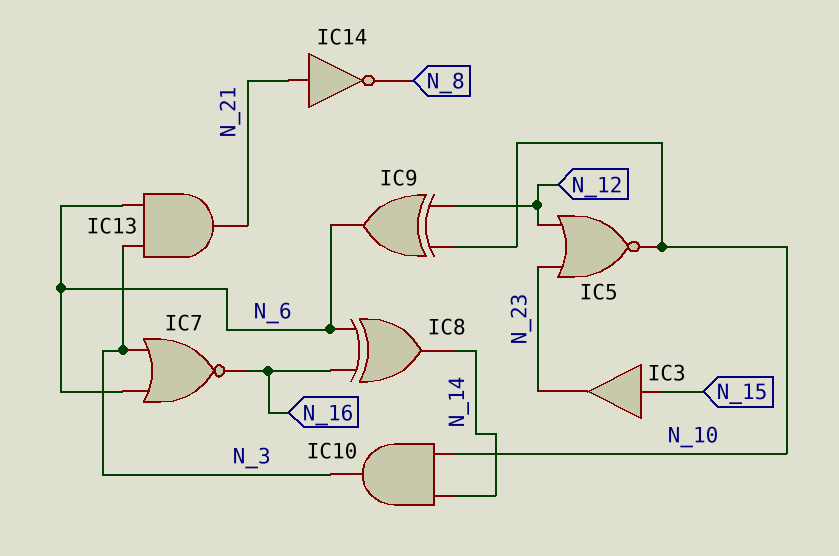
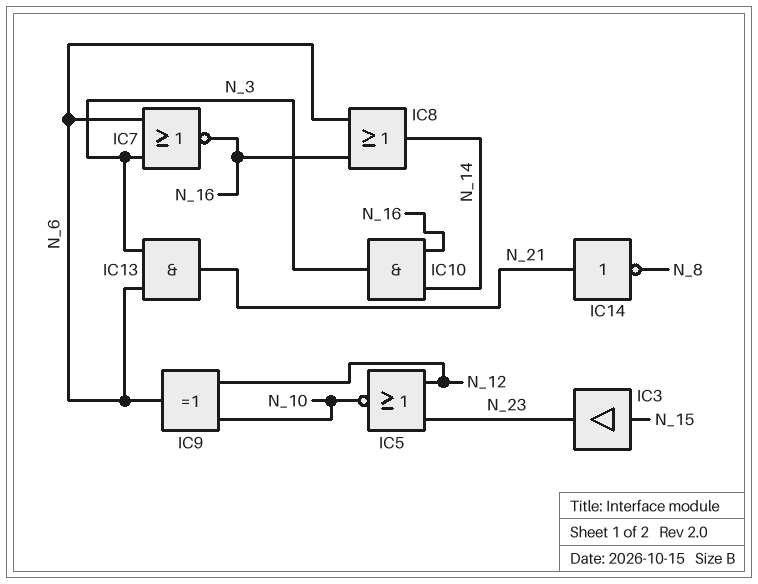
IC8: XOR (in N_6, in N_16, out N_14) -> OR (in N_6, in N_16, out N_14)
IC10: AND (in N_10, in N_14, out N_3) -> AND (in N_14, in N_16, out N_3)

